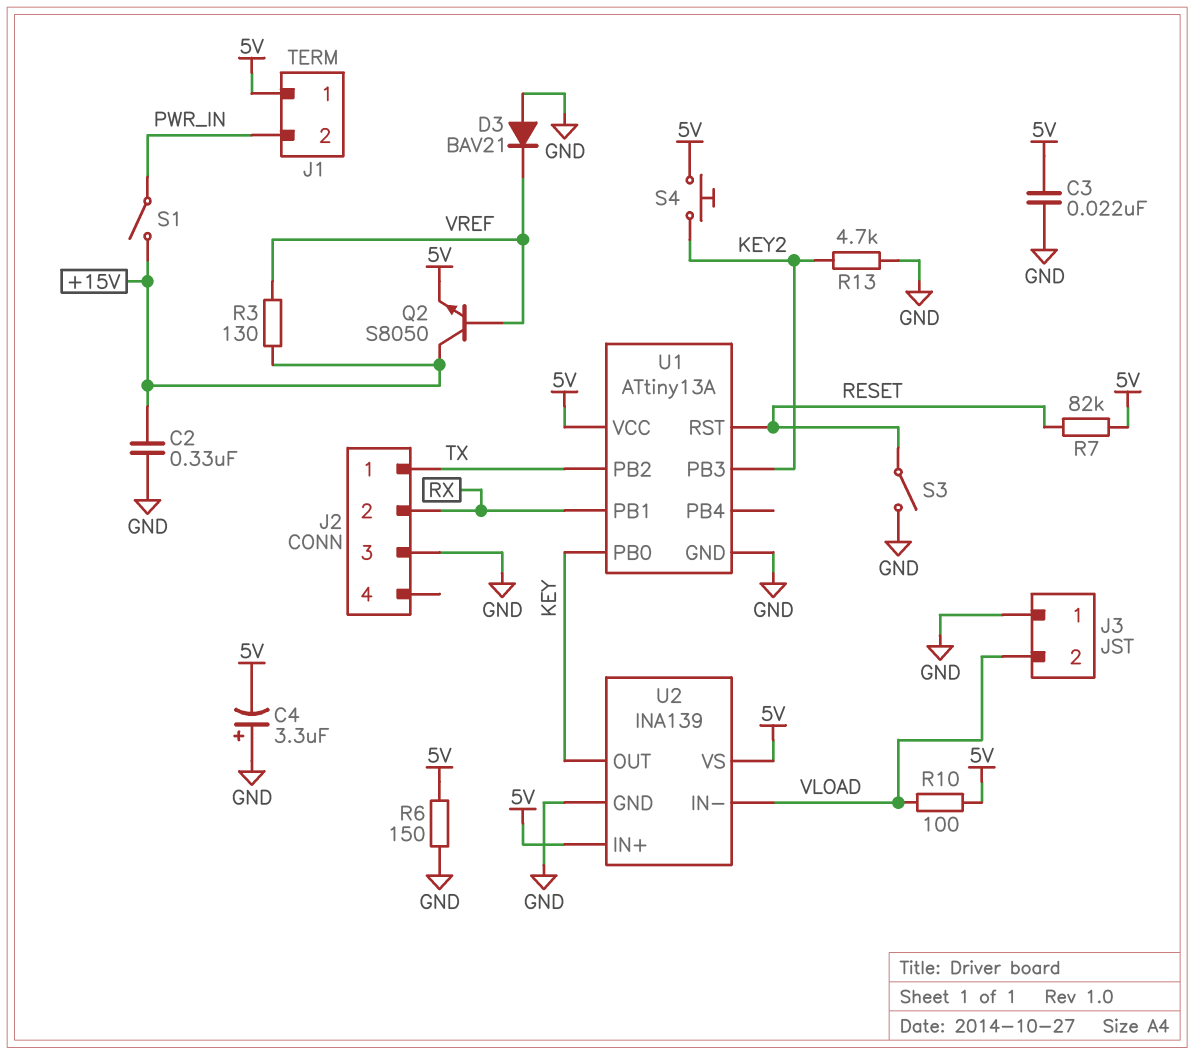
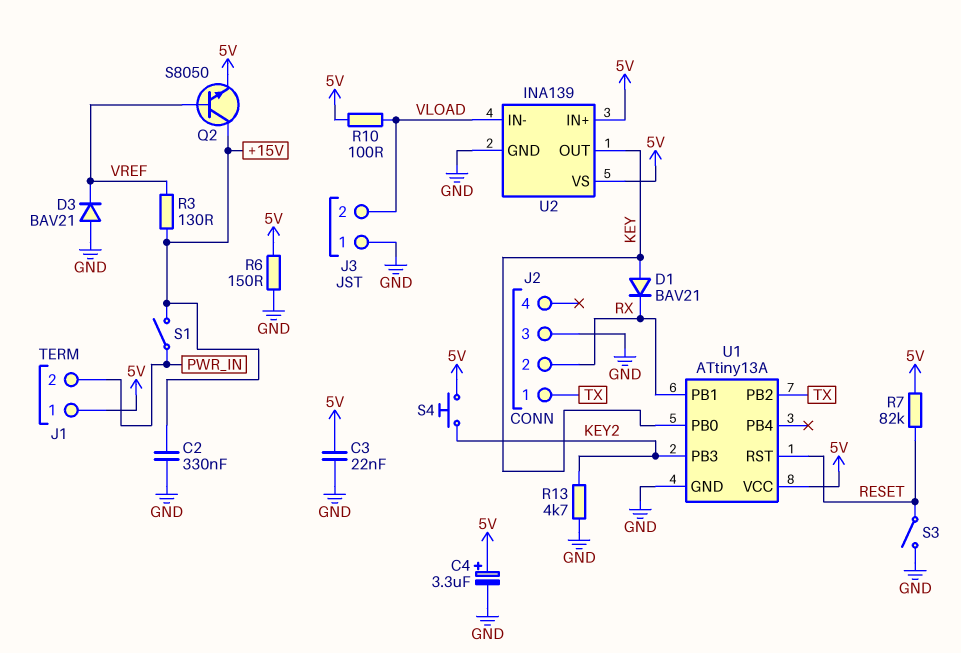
C4: 3.3uF (plus GND, minus 5V) -> 3.3uF (plus 5V, minus GND)
D1: none -> diode BAV21 (A KEY, K RX)

